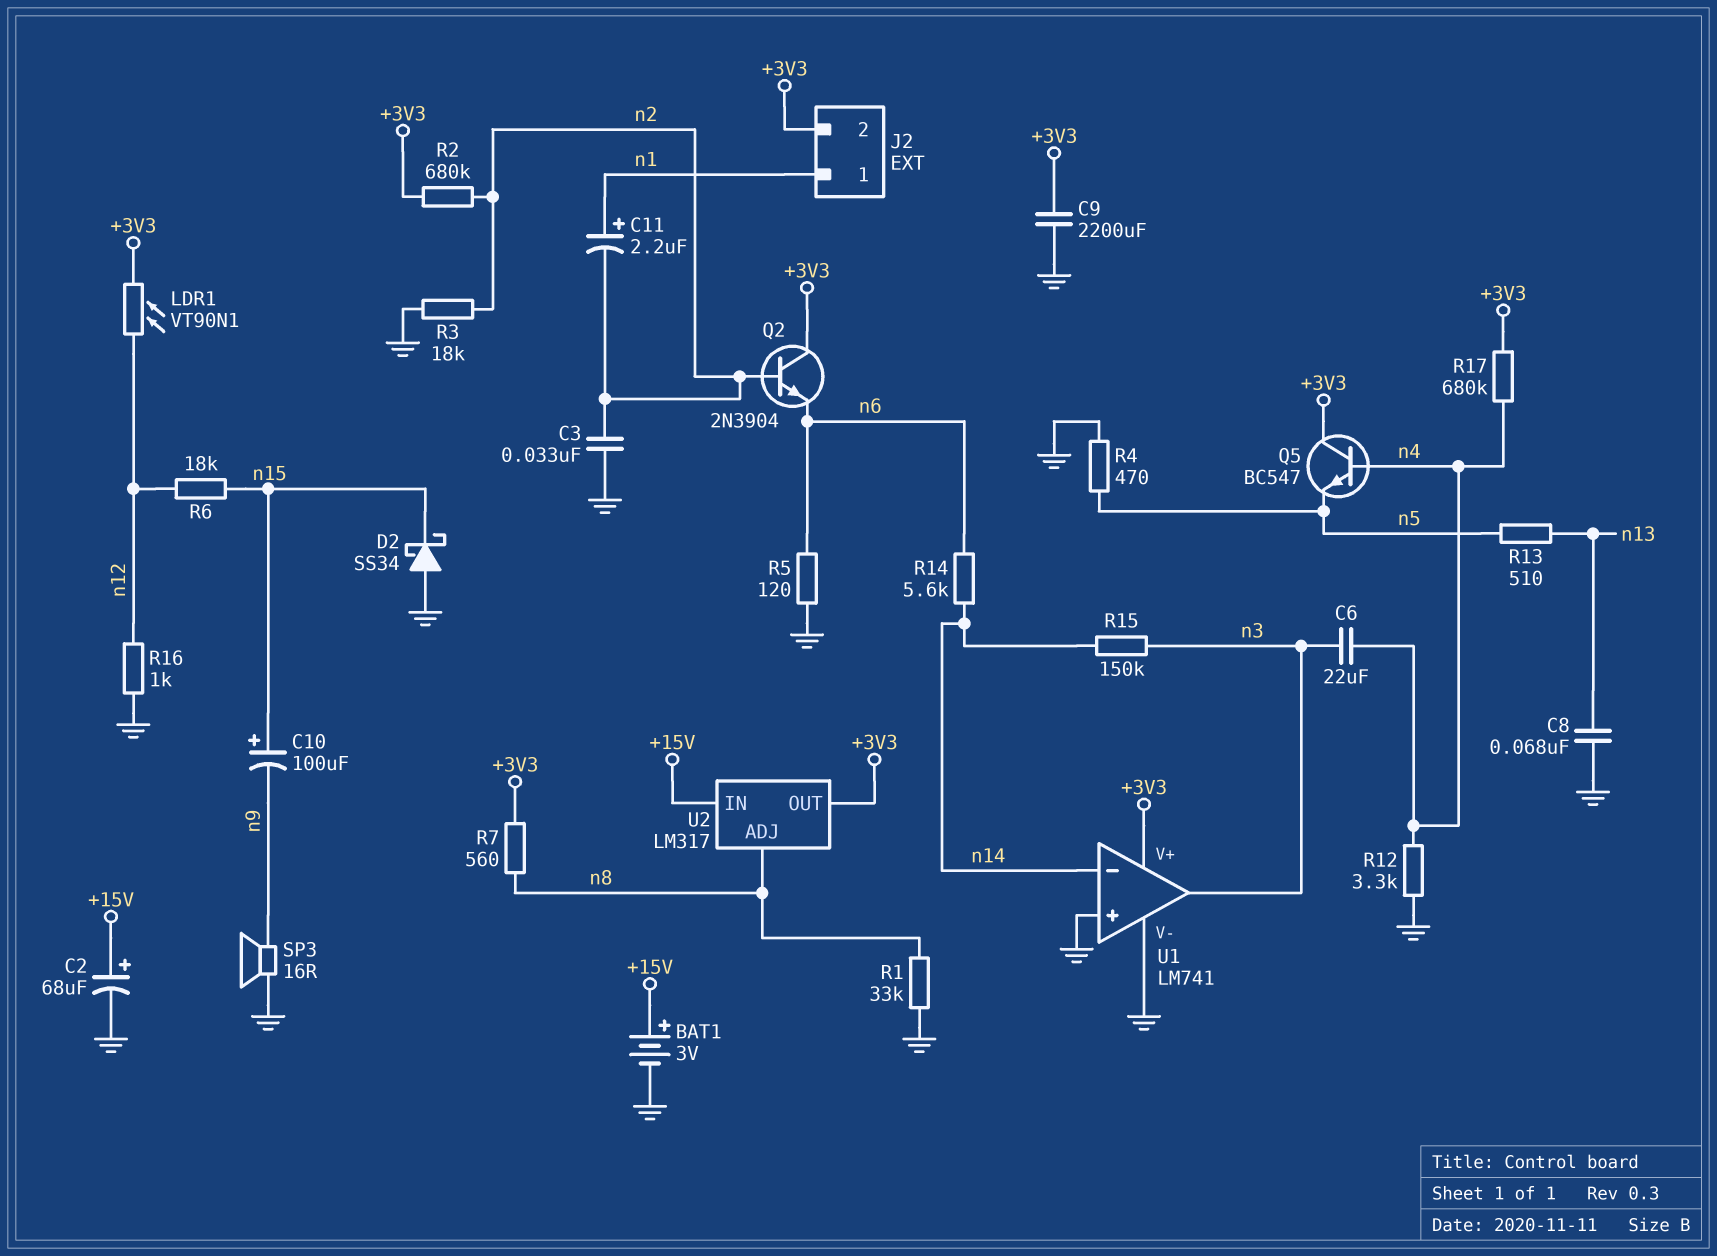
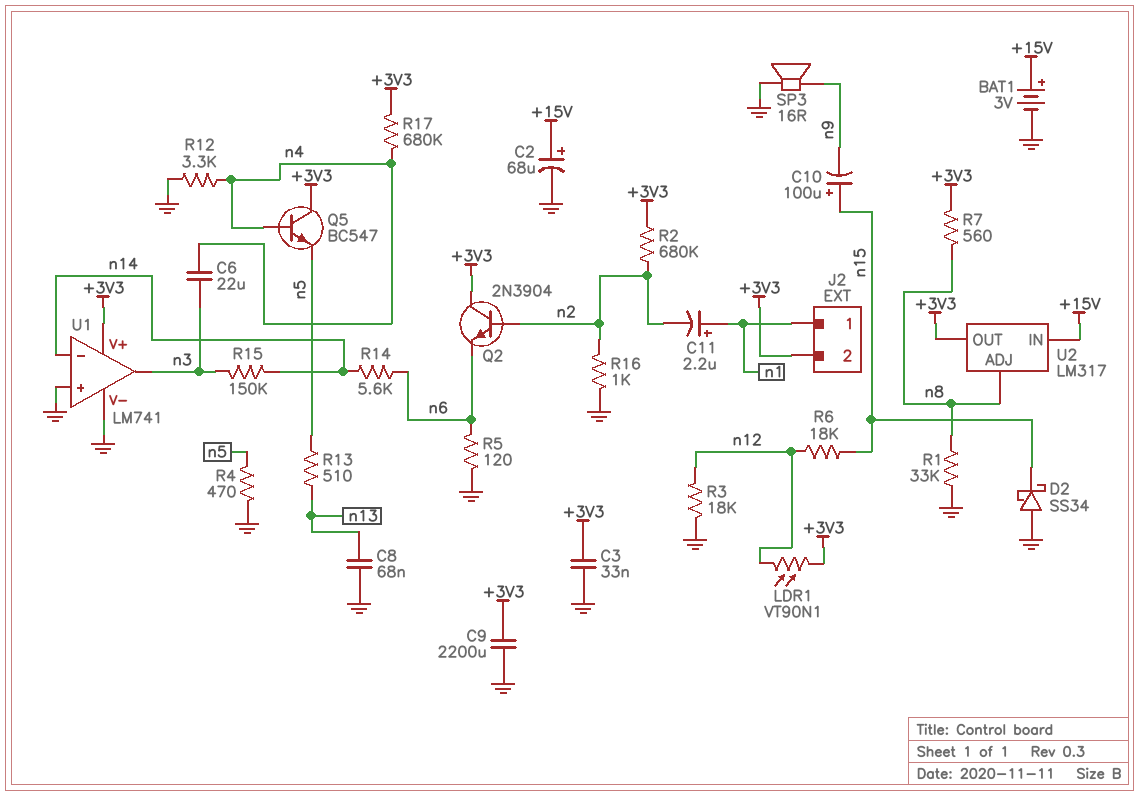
C3: 33nF (GND, n2) -> 33nF (+3V3, GND)
R3: 18k (GND, n2) -> 18k (GND, n12)
R16: 1k (GND, n12) -> 1k (GND, n2)

